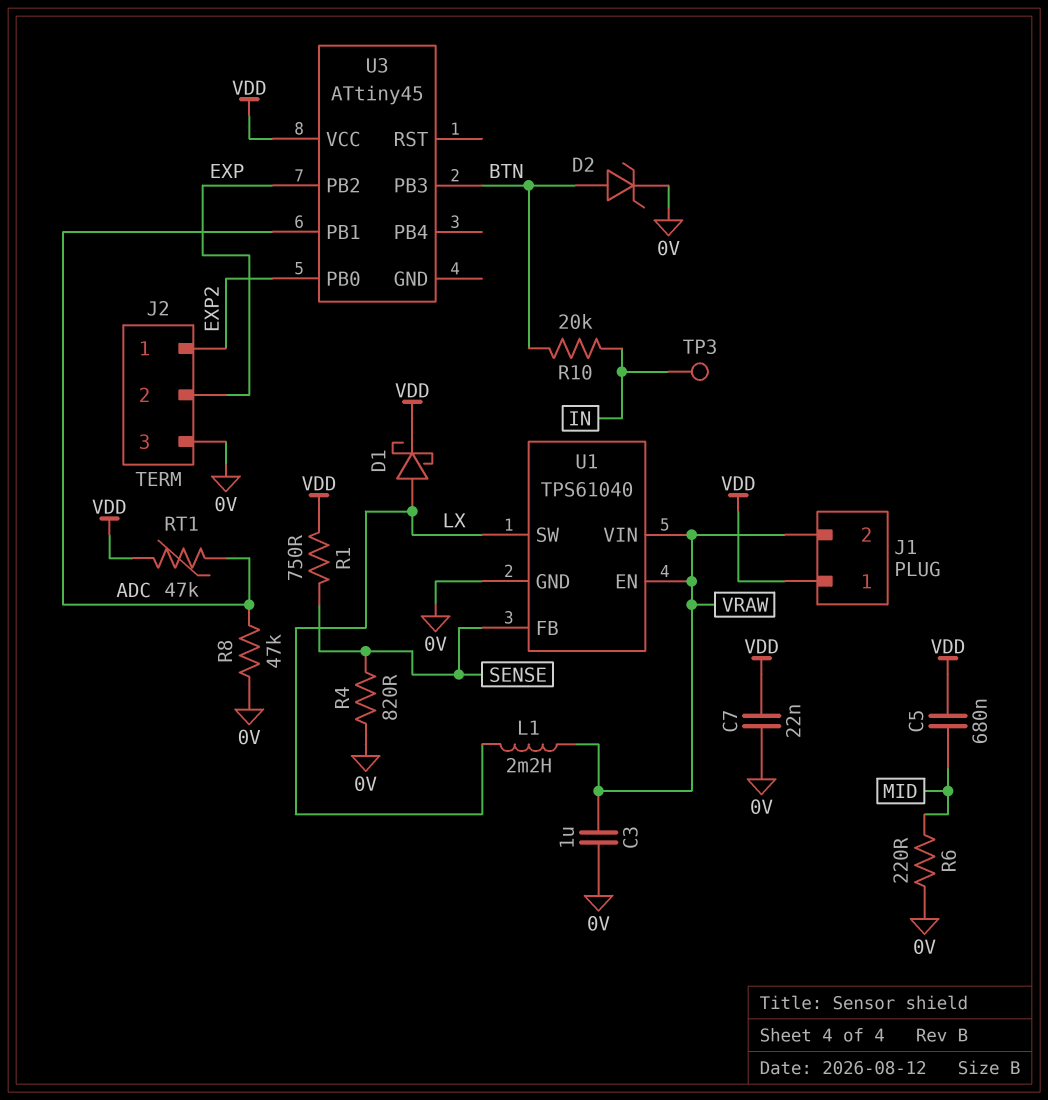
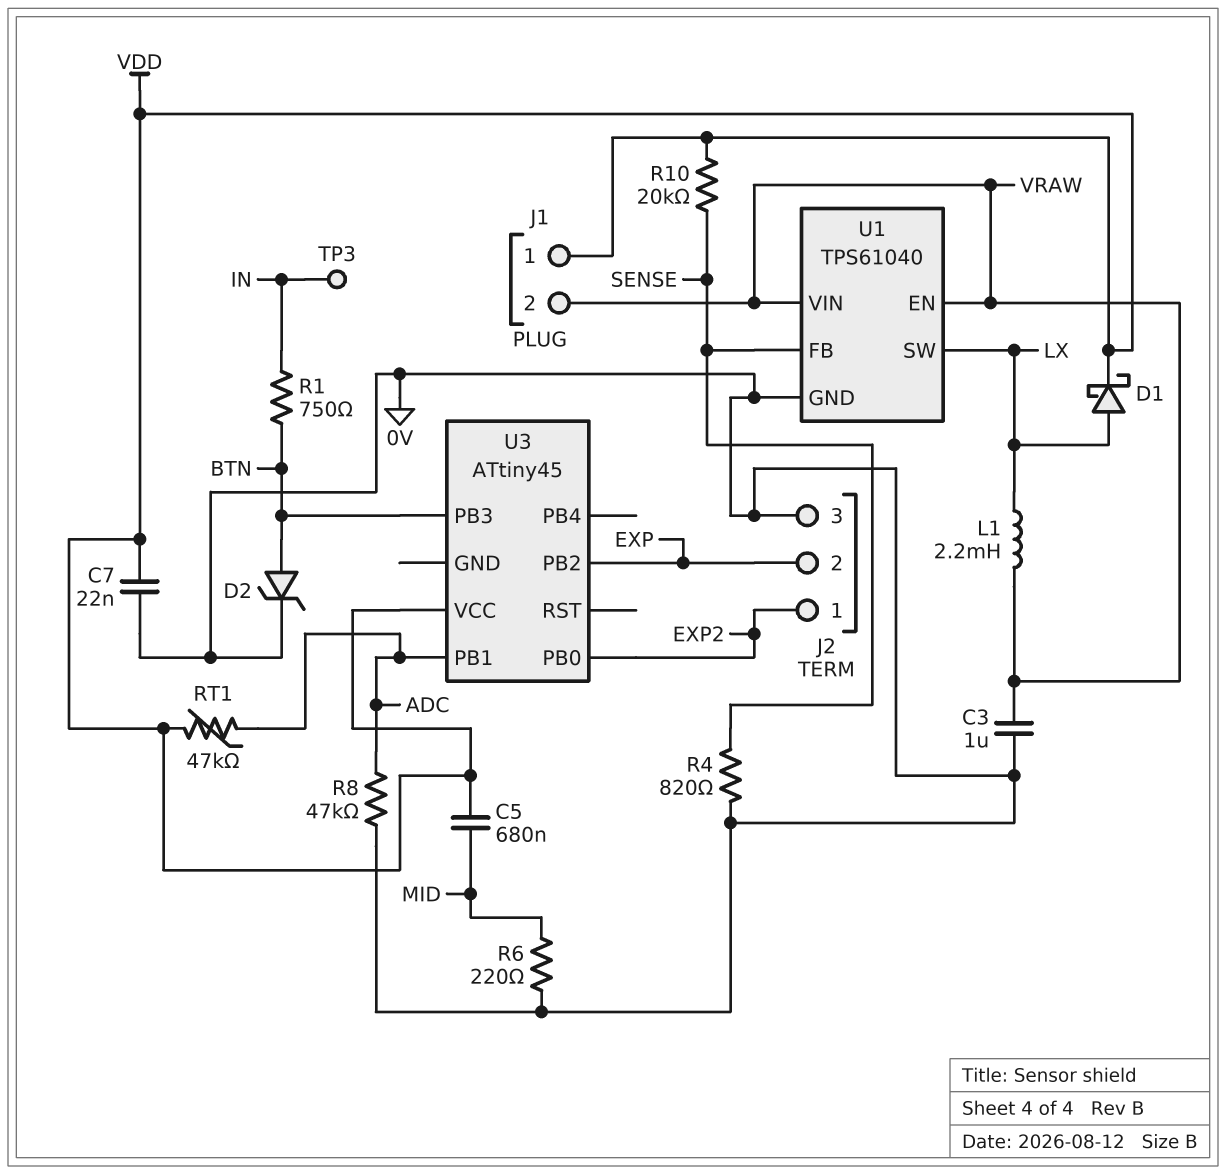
R1: 750 (SENSE, VDD) -> 750 (BTN, IN)
R10: 20k (BTN, IN) -> 20k (SENSE, VDD)

